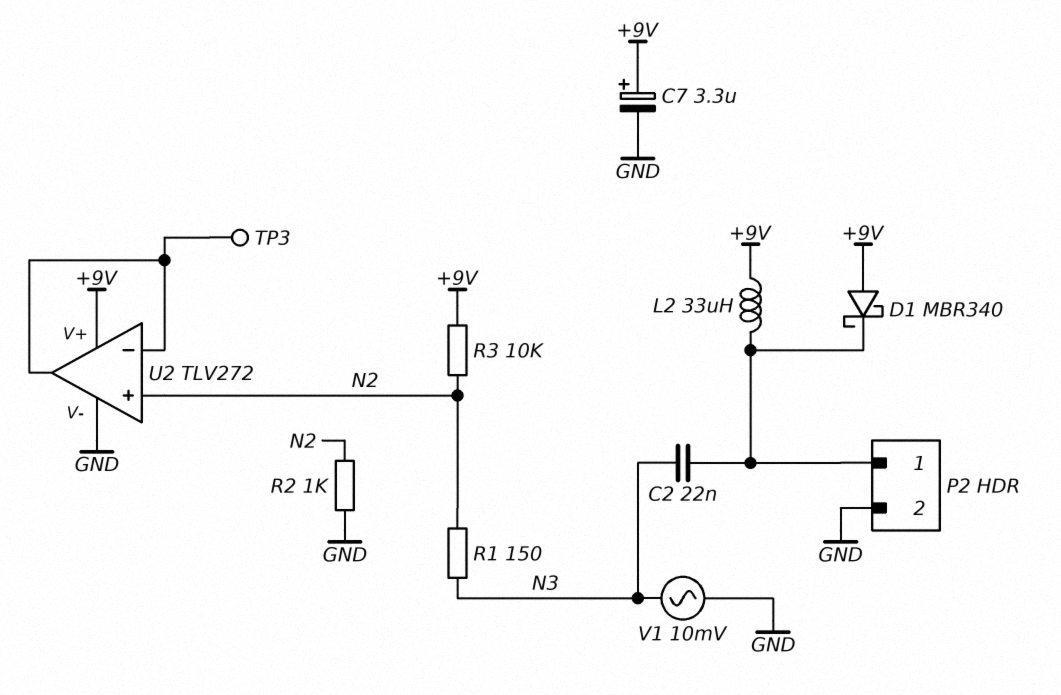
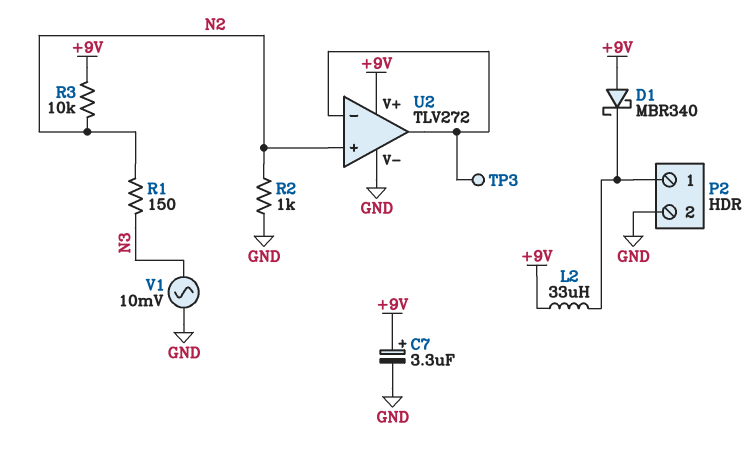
C2: 22nF (N3, P2/1) -> none

